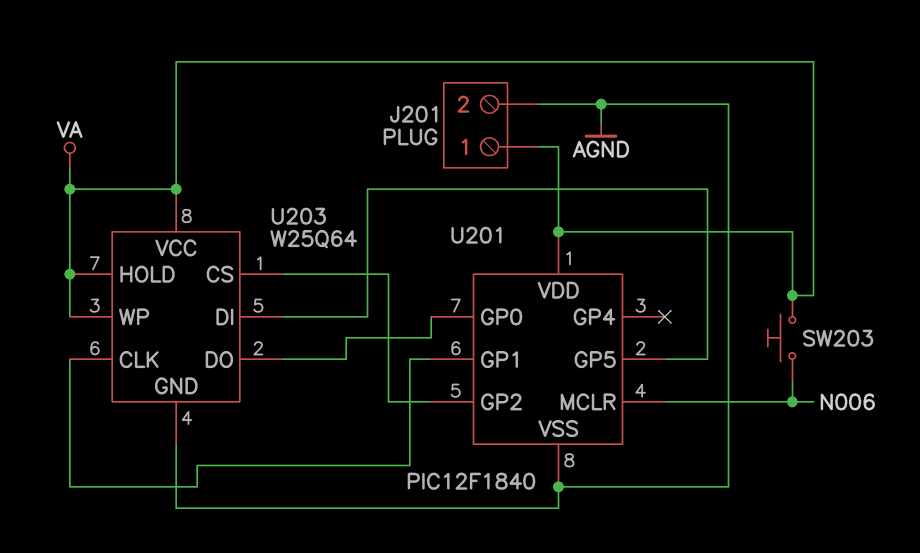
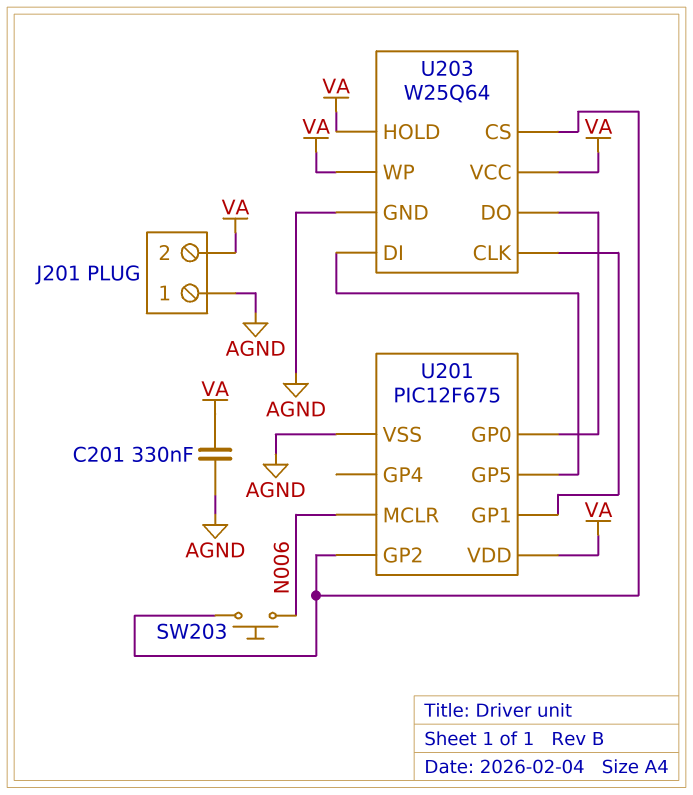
C201: none -> 330nF (AGND, VA)
J201 pin 1: VA -> AGND
J201 pin 2: AGND -> VA
SW203: button (N006, VA) -> button (N006, U201/GP2)
U201: PIC12F1840 -> PIC12F675

